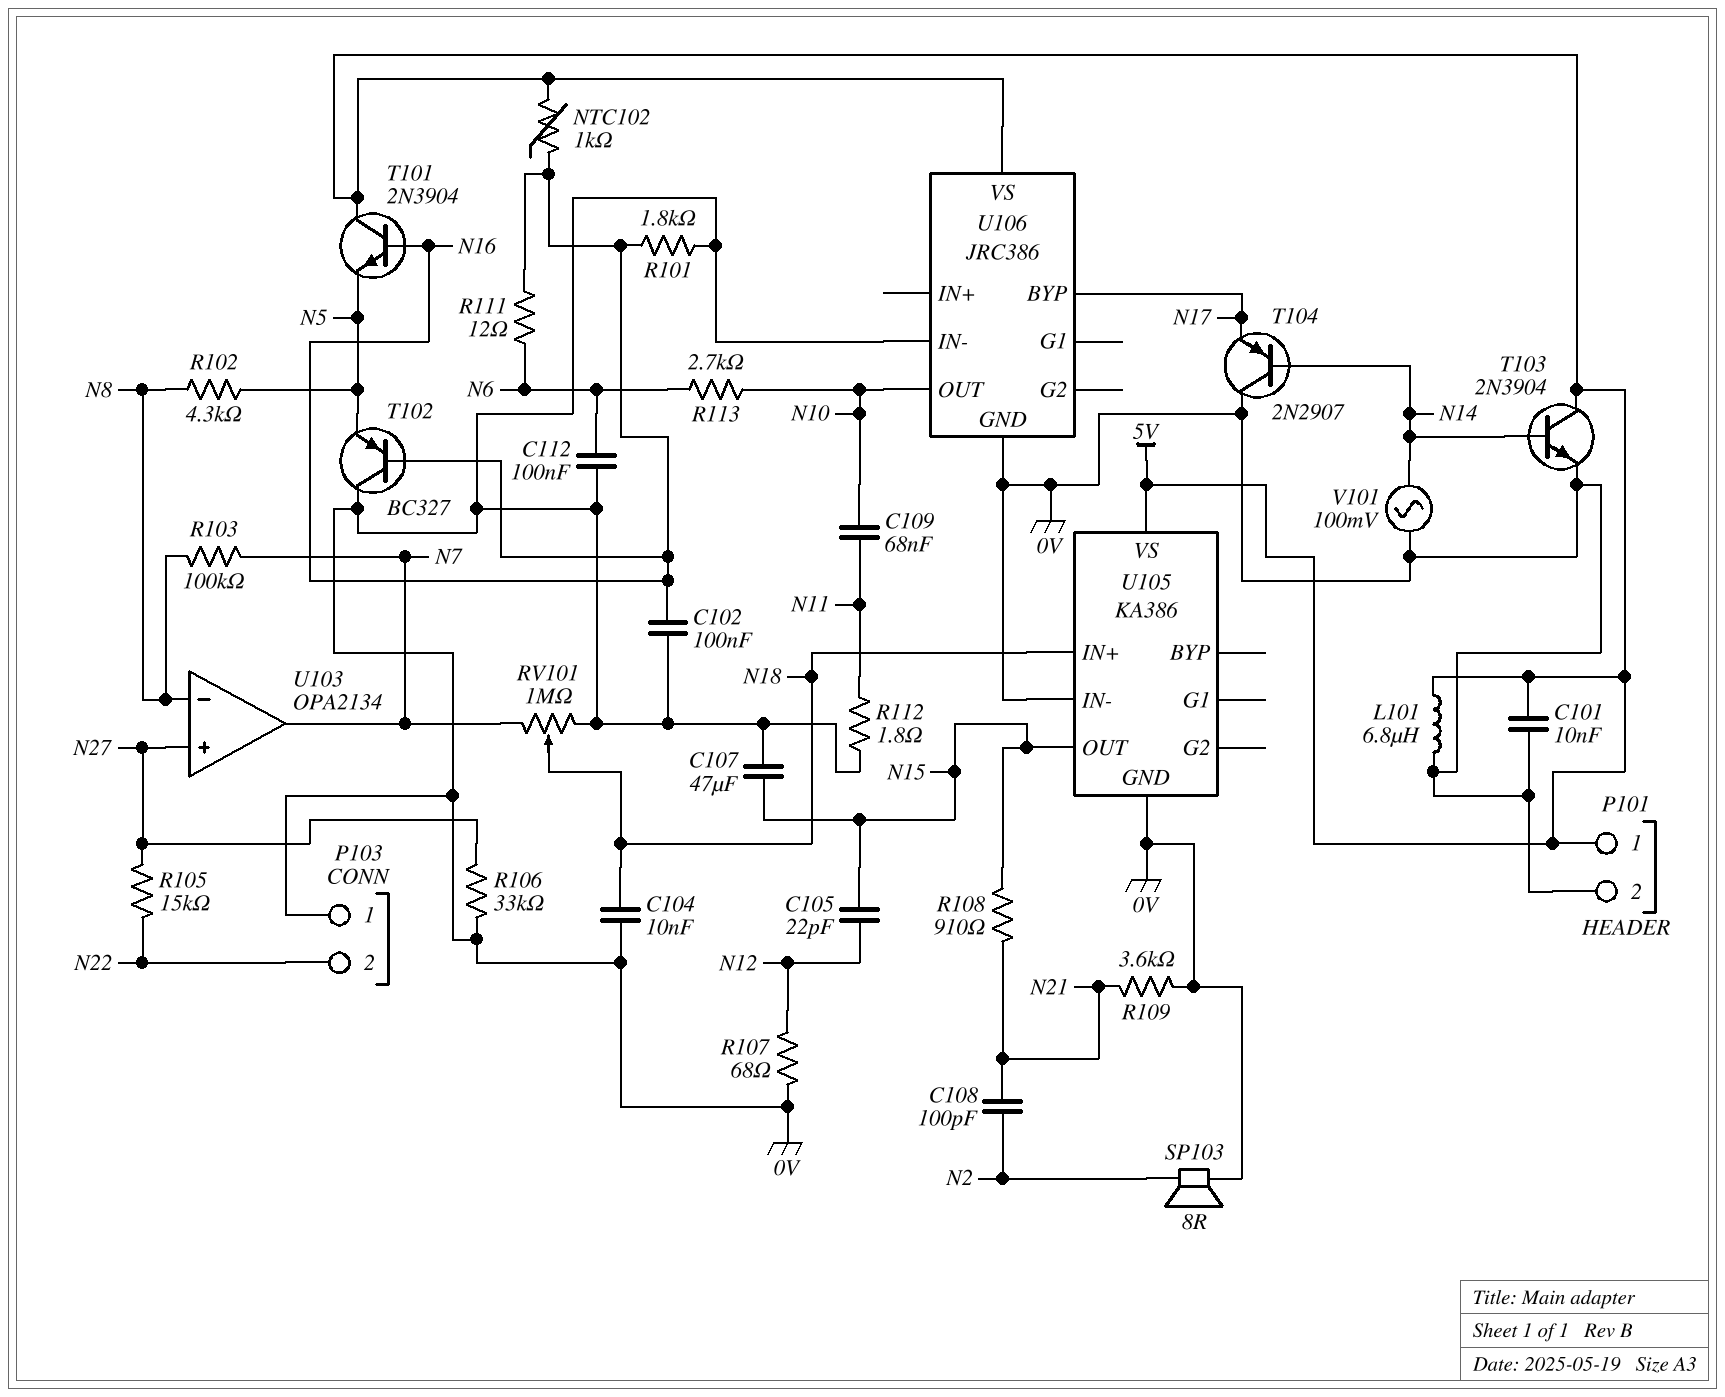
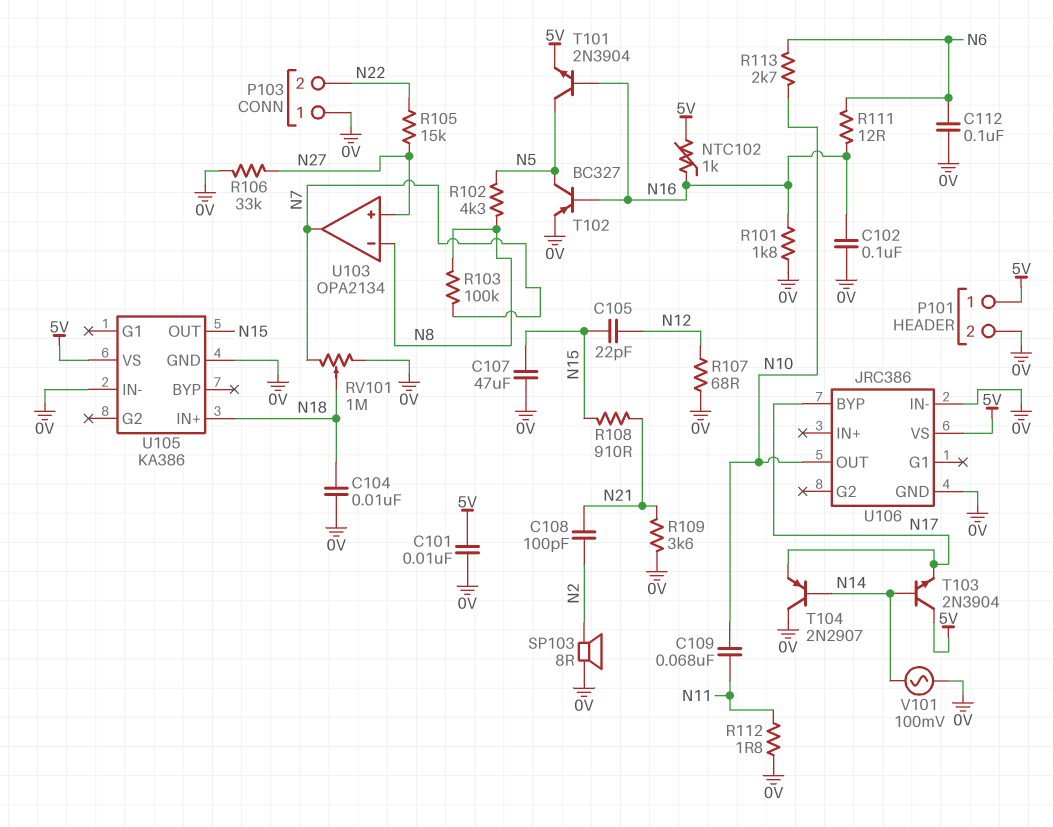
L101: 6.8uH (0V, 5V) -> none
T101: NPN 2N3904 (B N16, C 5V, E N5) -> NPN 2N3904 (B N16, C N5, E 5V)
T102: PNP BC327 (B N16, C 0V, E N5) -> PNP BC327 (B N16, C N5, E 0V)
T103: NPN 2N3904 (B N14, C 5V, E 0V) -> NPN 2N3904 (B N14, C 5V, E N17)

